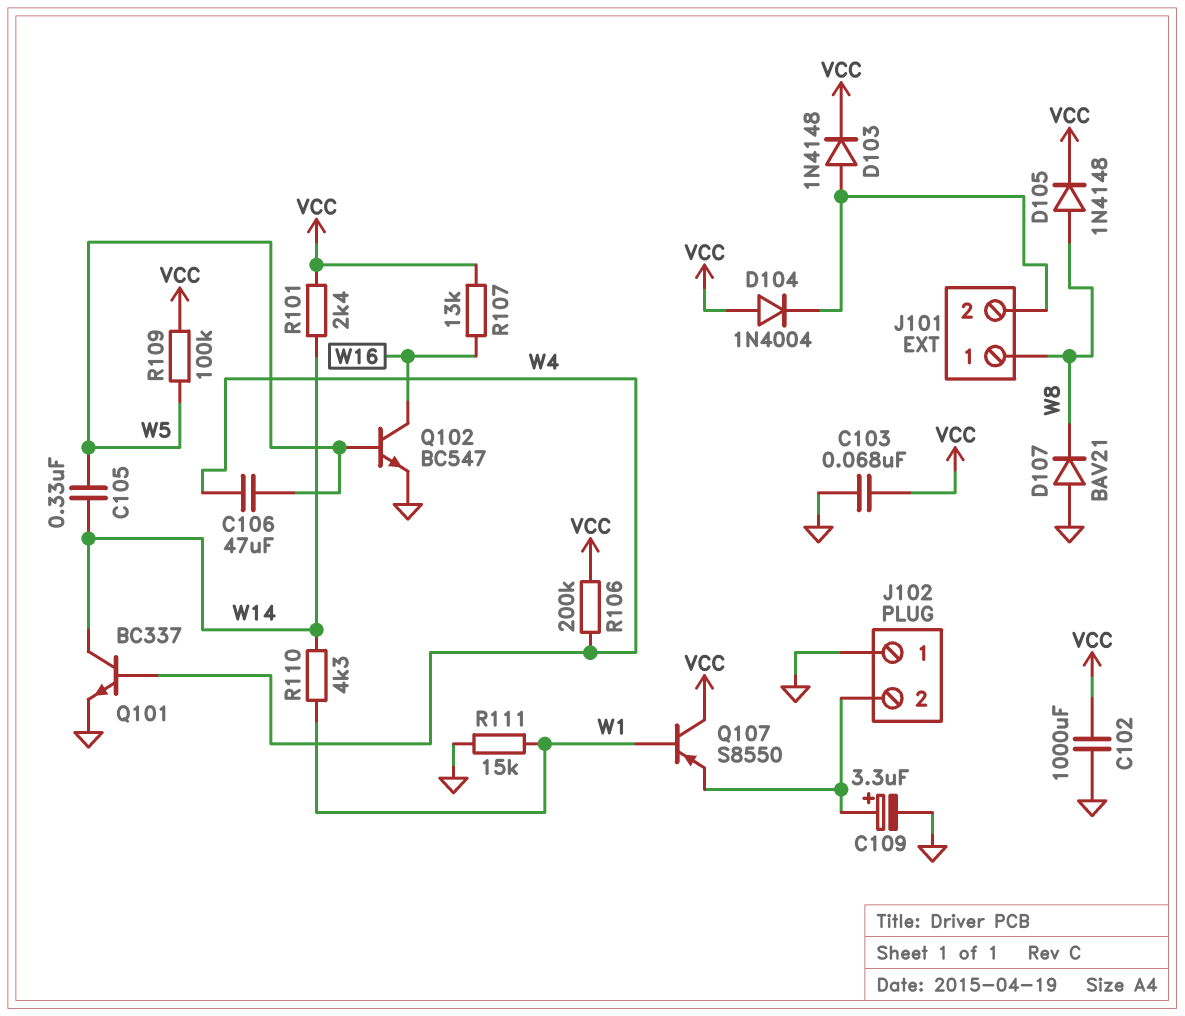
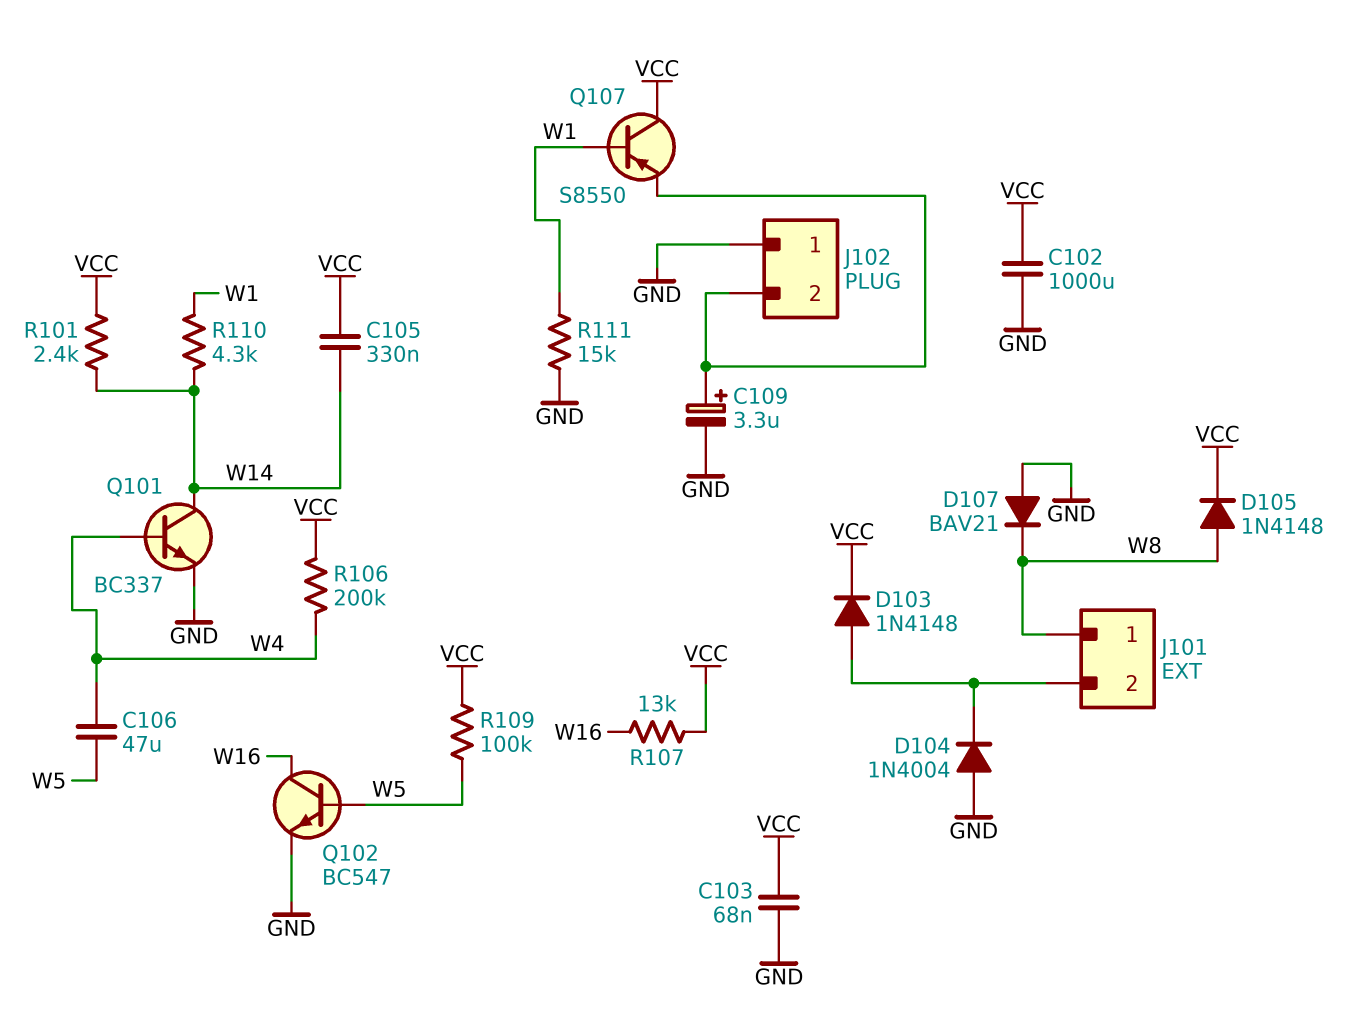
C105: 330nF (W5, W14) -> 330nF (VCC, W14)
D104: diode 1N4004 (A VCC, K J101/2) -> diode 1N4004 (A GND, K J101/2)

